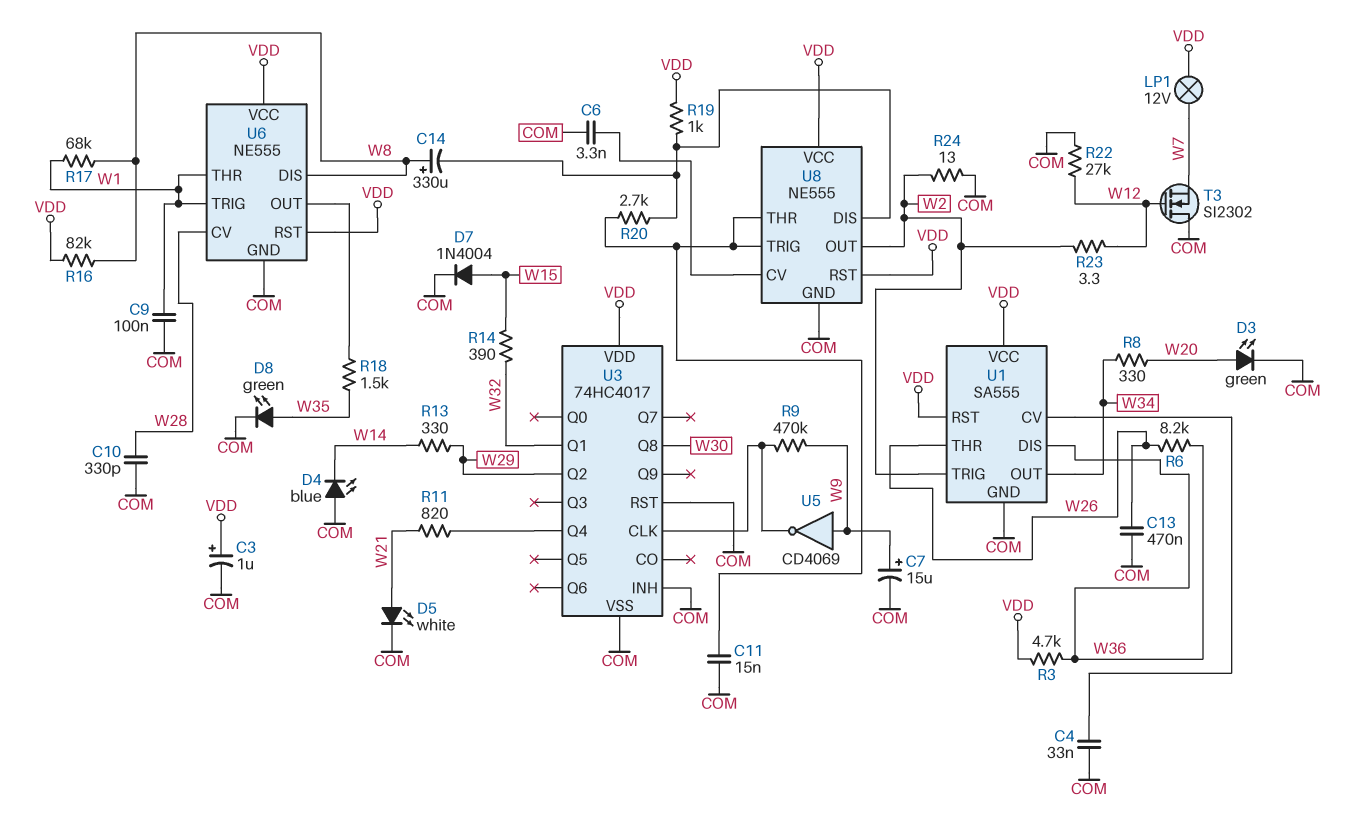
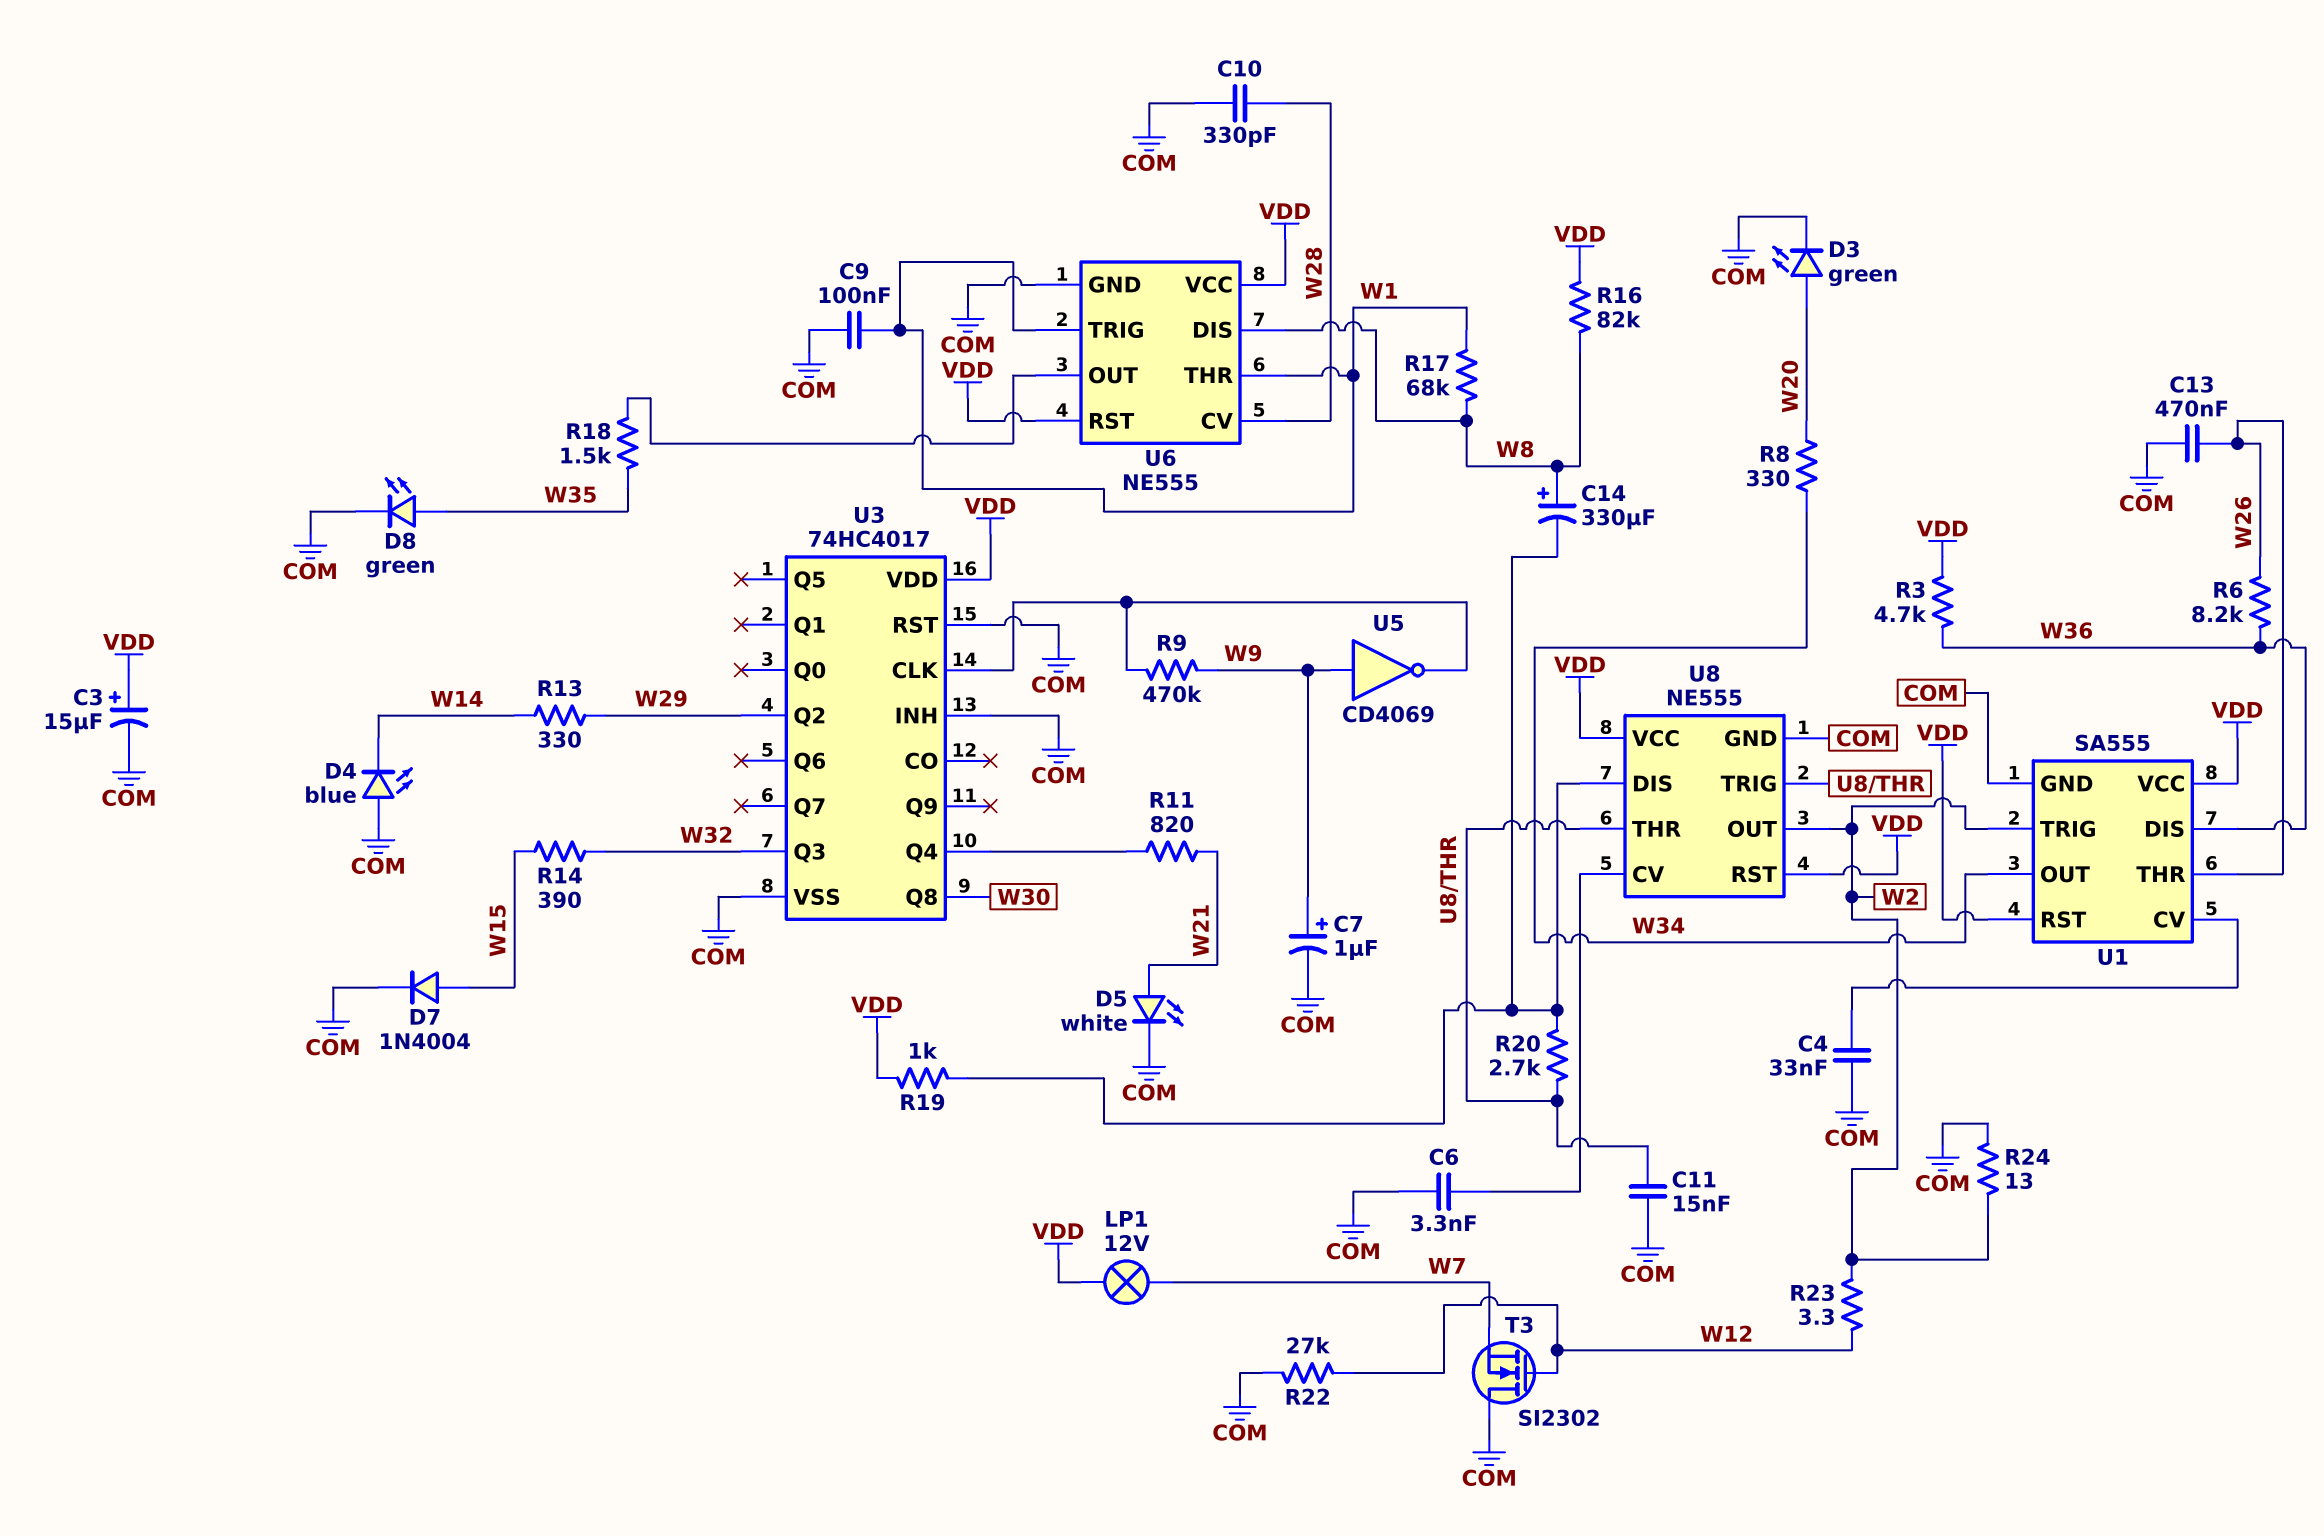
C3: 1uF (plus VDD, minus COM) -> 15uF (plus VDD, minus COM)
C7: 15uF (plus W9, minus COM) -> 1uF (plus W9, minus COM)
U3 pin Q1: W32 -> none
U3 pin Q3: none -> W32

